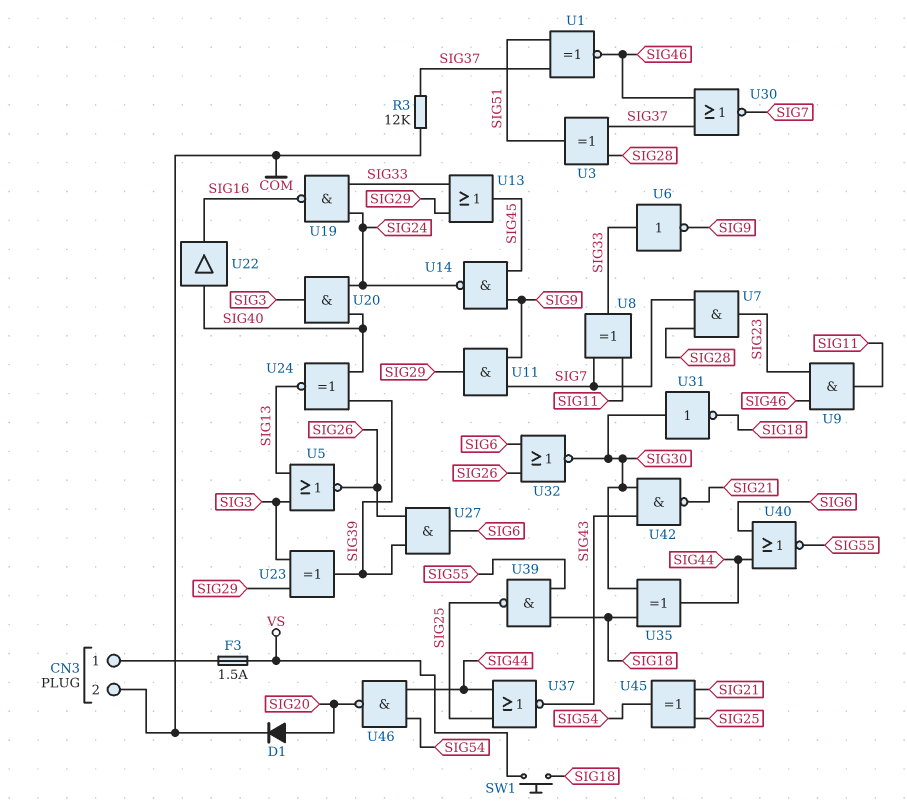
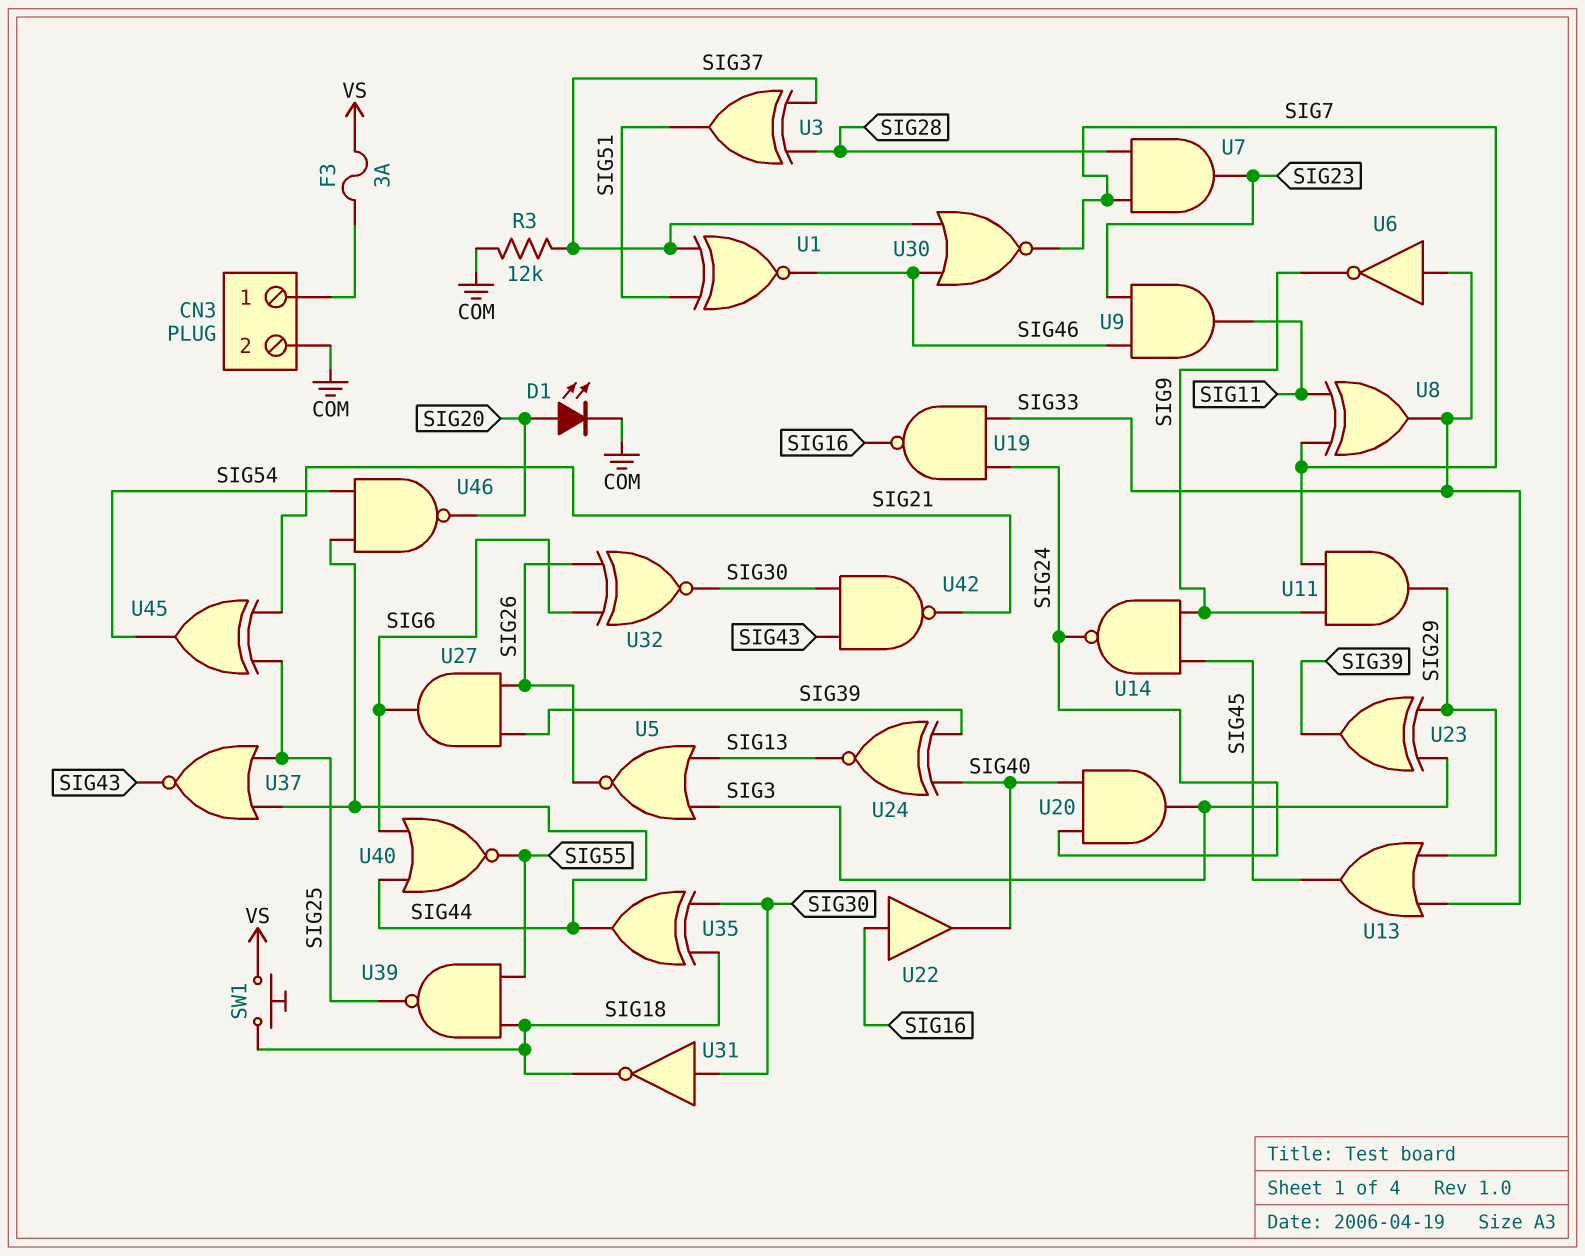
D1: diode (A SIG20, K COM) -> LED (A SIG20, K COM)
F3: 1.5A (CN3/1, VS) -> 3A (CN3/1, VS)
U22: buffer (in SIG40, out SIG16) -> buffer (in SIG16, out SIG40)
U32: NOR (in SIG6, in SIG26, out SIG30) -> XNOR (in SIG6, in SIG26, out SIG30)

